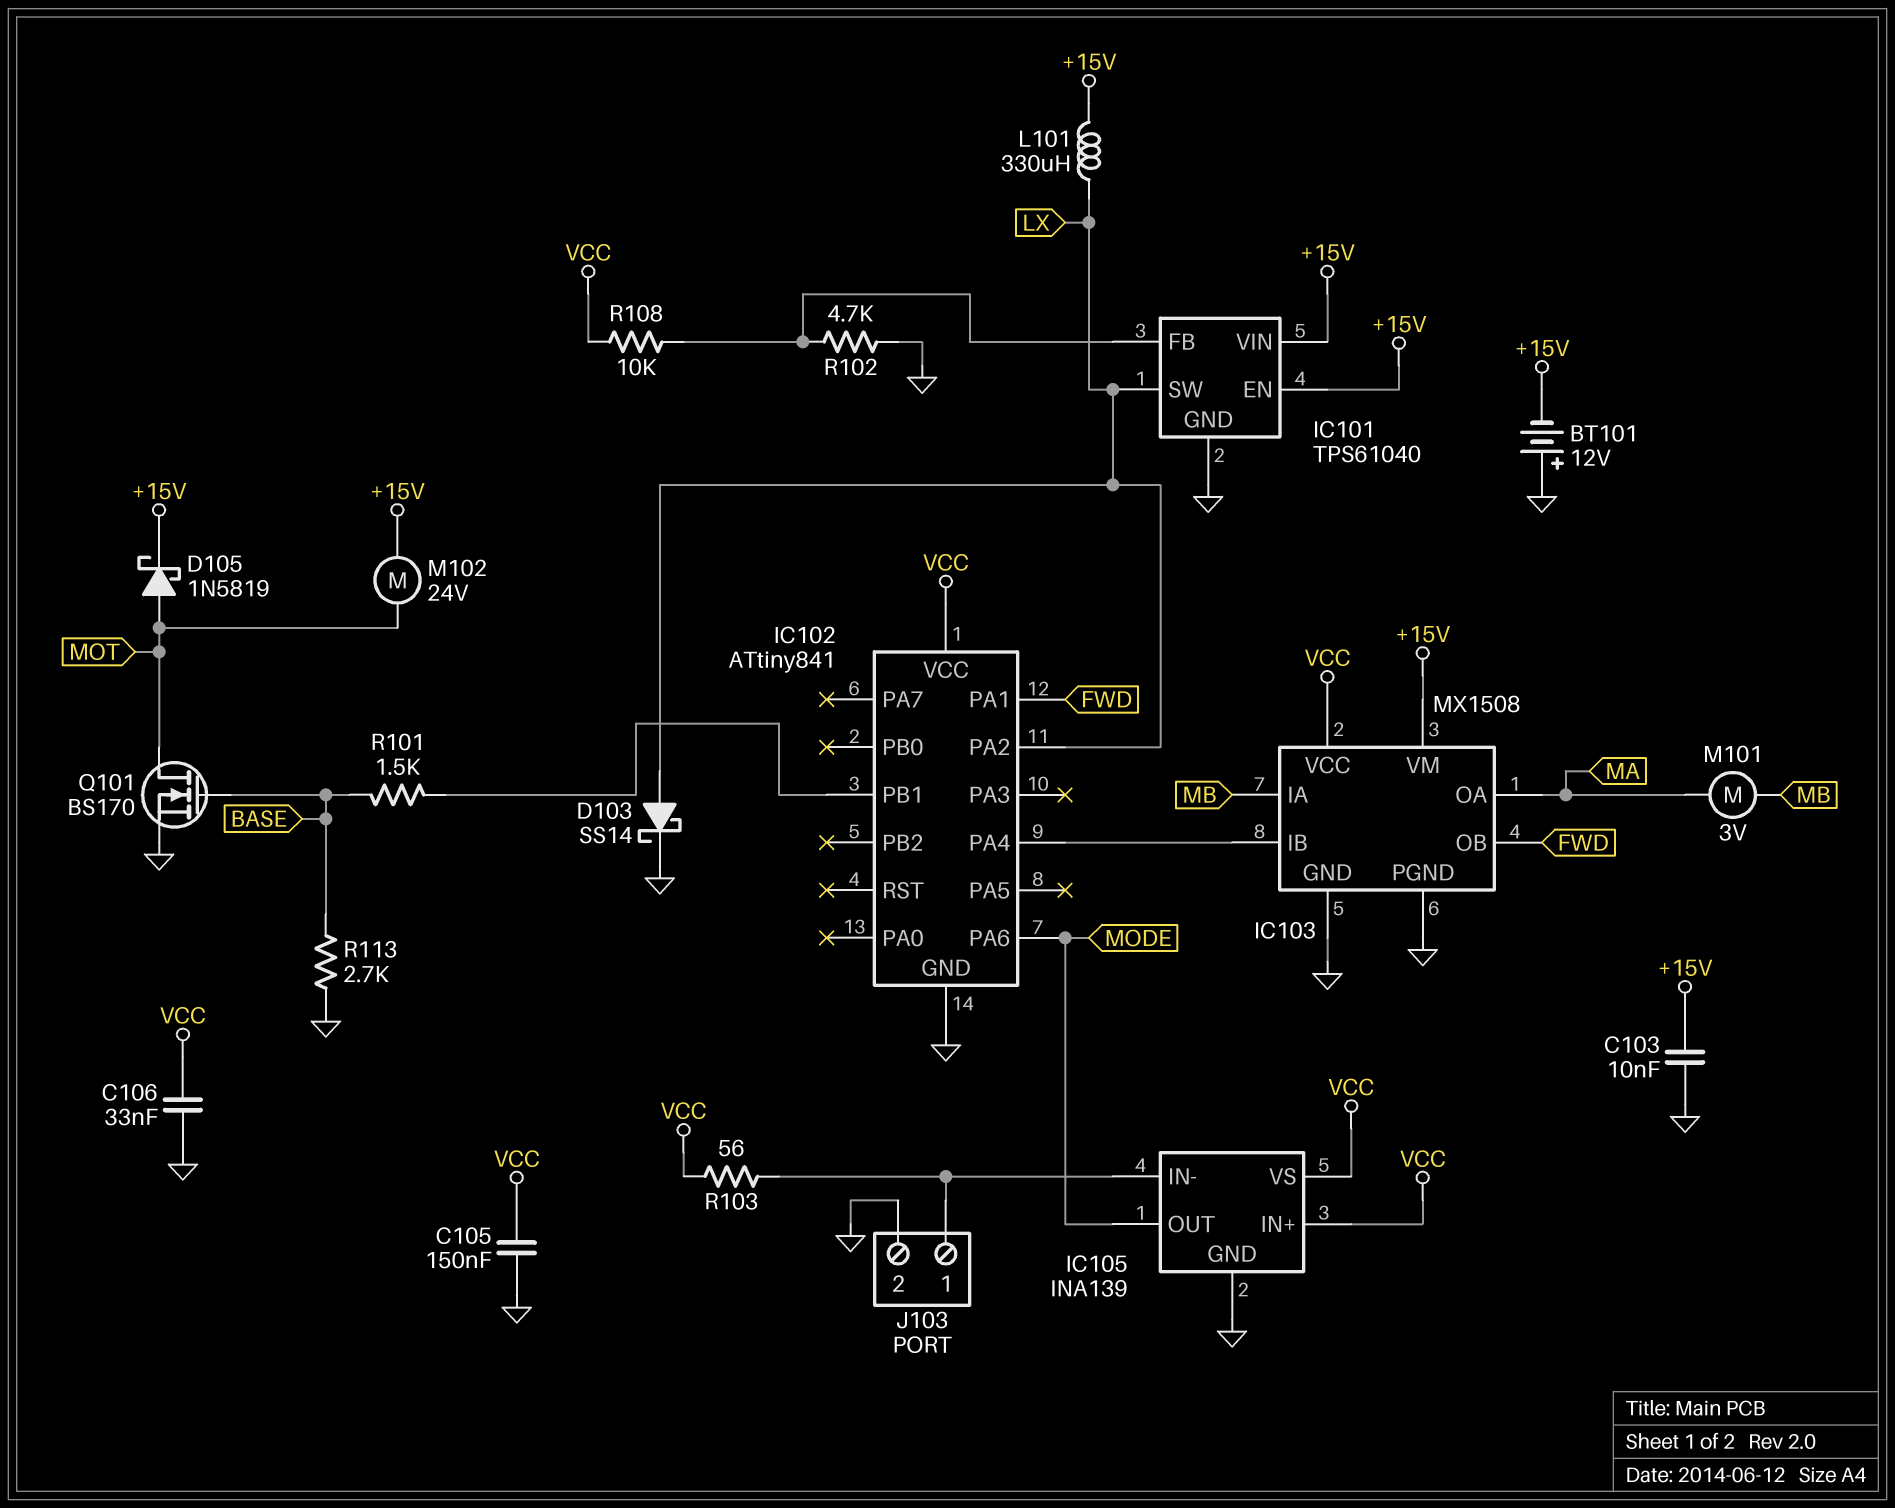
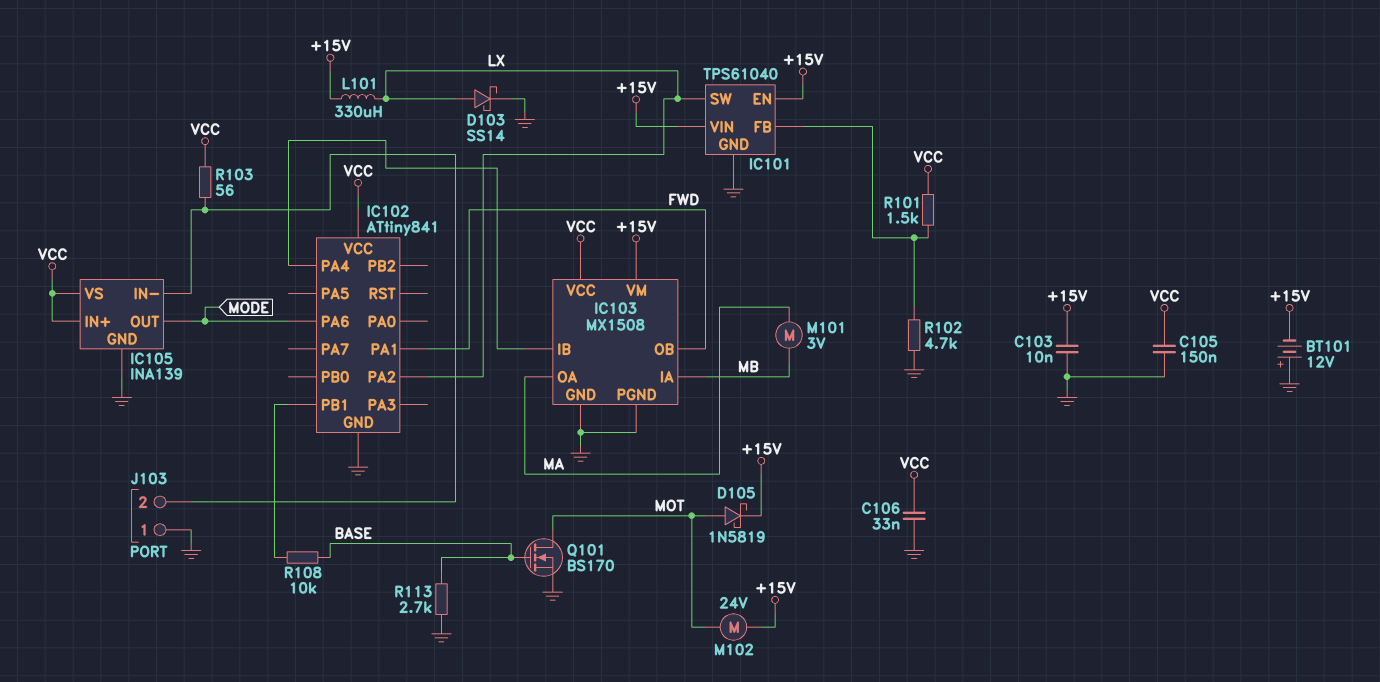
J103 pin 1: IC105/IN- -> GND
J103 pin 2: GND -> IC105/IN-
R101: 1.5k (BASE, IC102/PB1) -> 1.5k (IC101/FB, VCC)
R108: 10k (IC101/FB, VCC) -> 10k (BASE, IC102/PB1)

